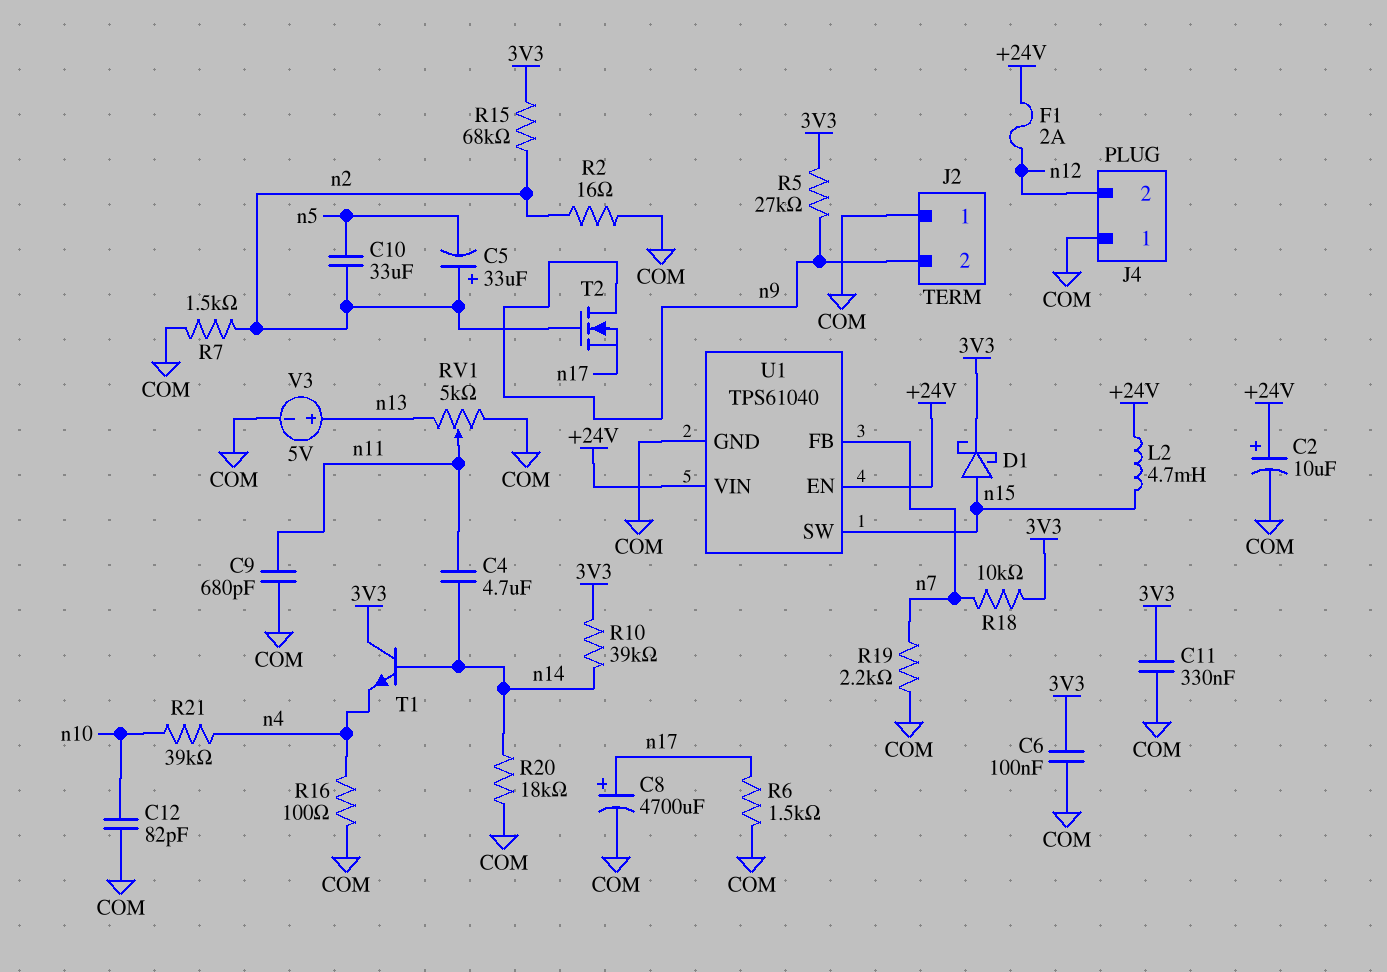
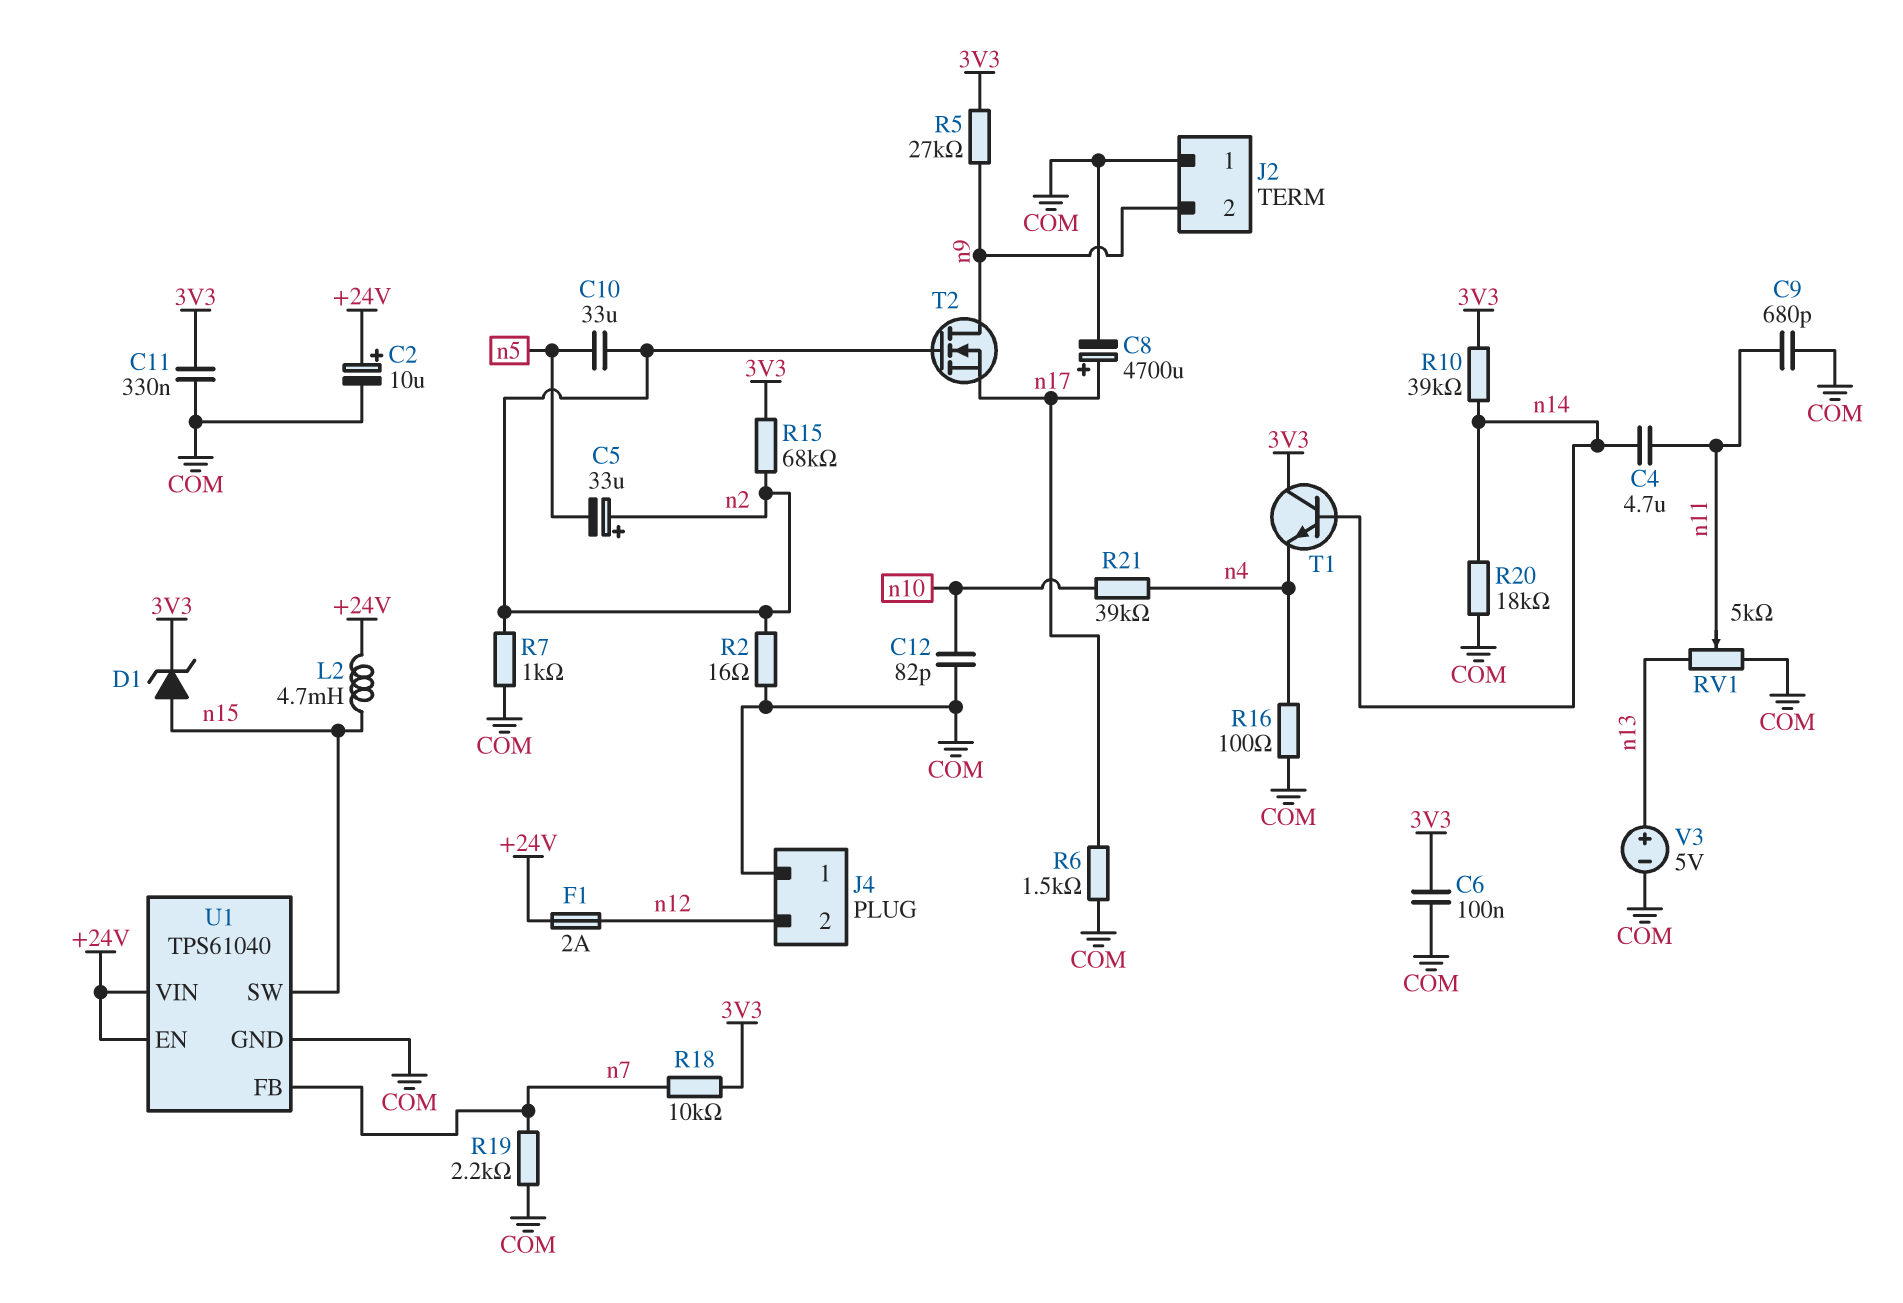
D1: schottky (A n15, K 3V3) -> zener (A n15, K 3V3)
R7: 1.5k (COM, n2) -> 1k (COM, n2)

